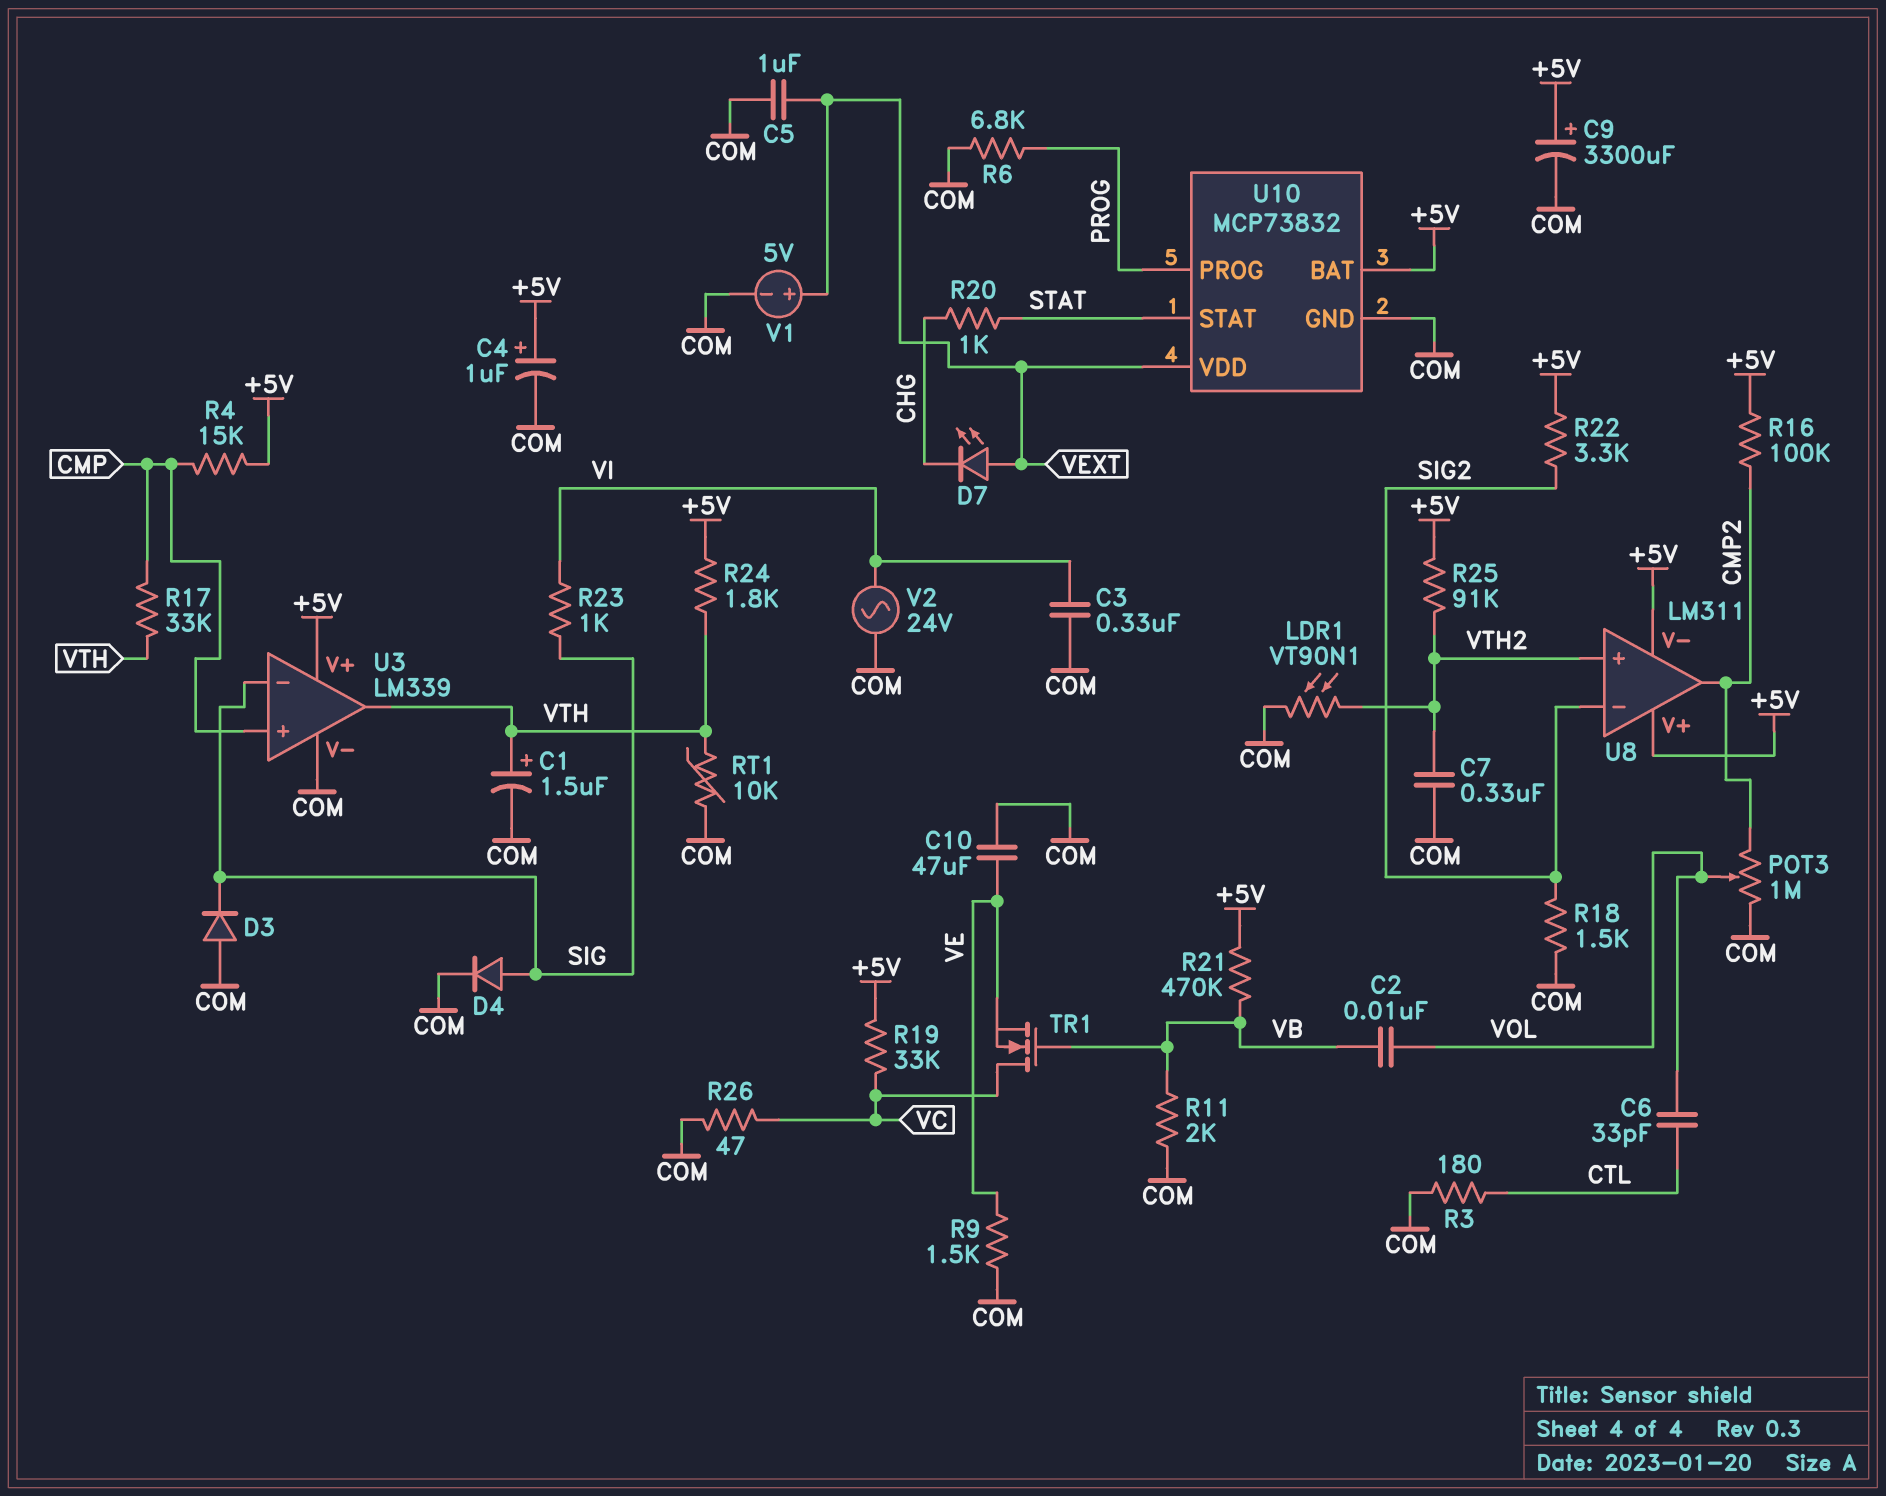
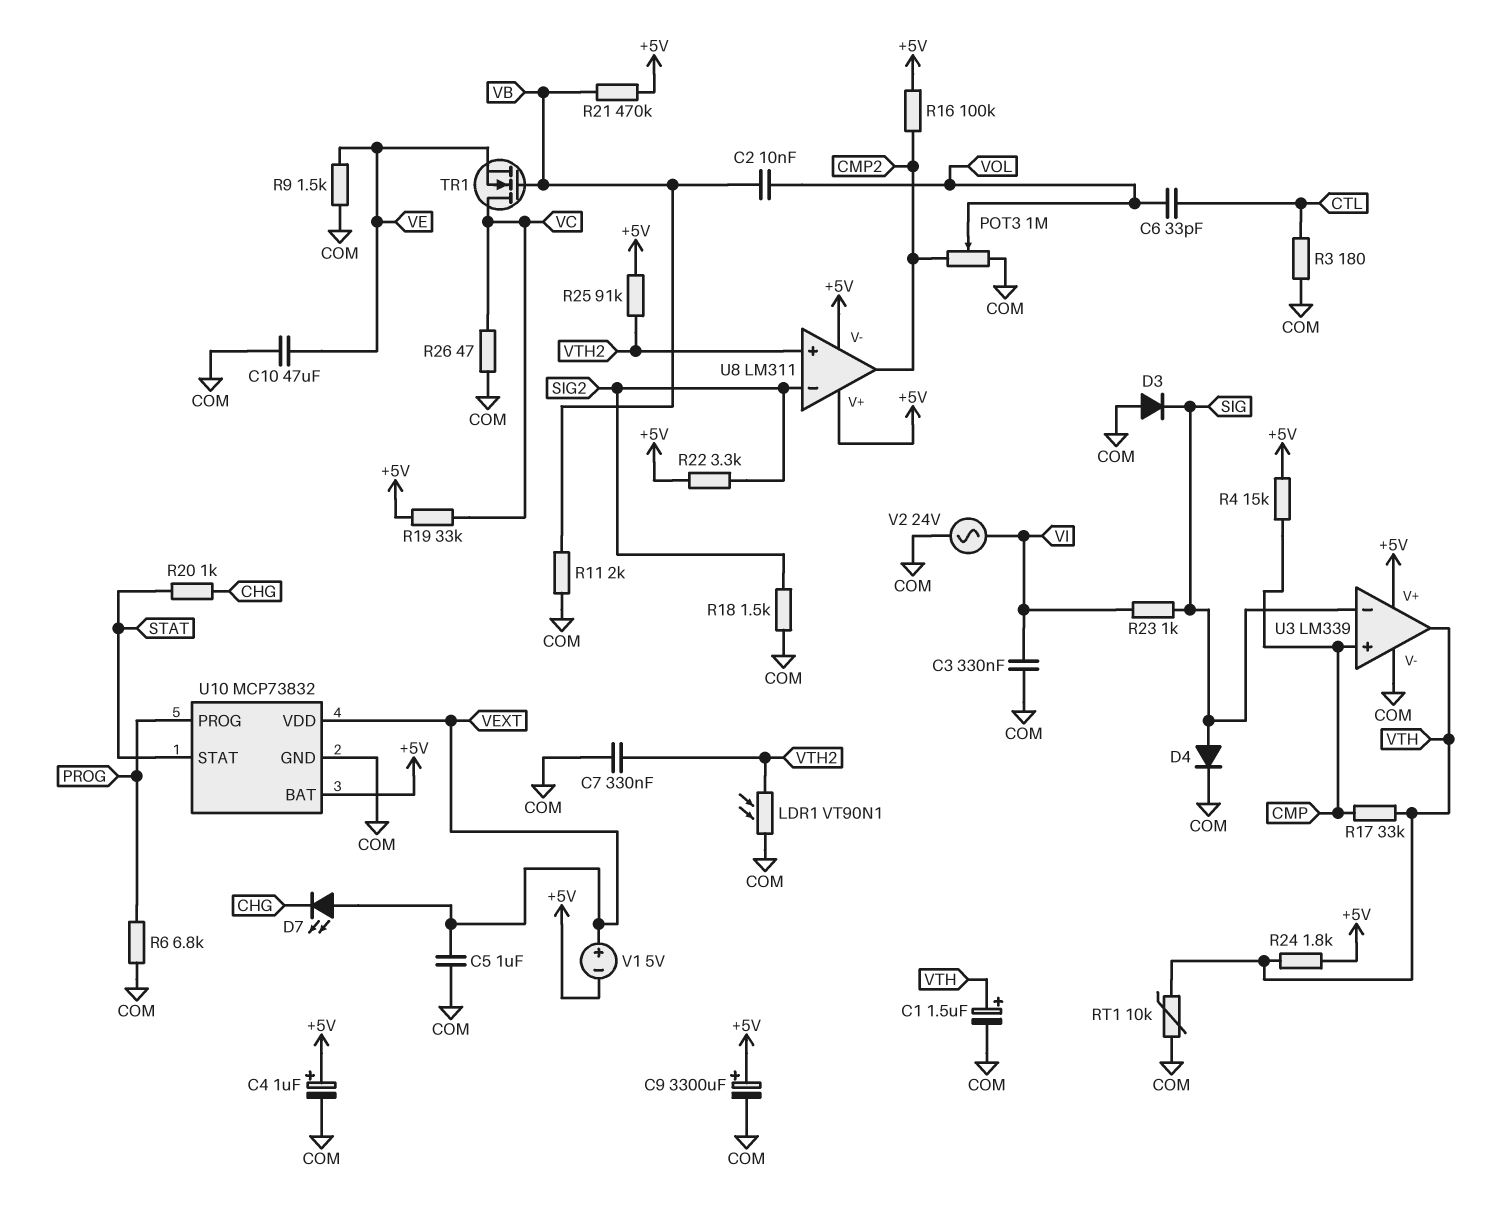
V1: 5V (plus VEXT, minus COM) -> 5V (plus VEXT, minus +5V)

